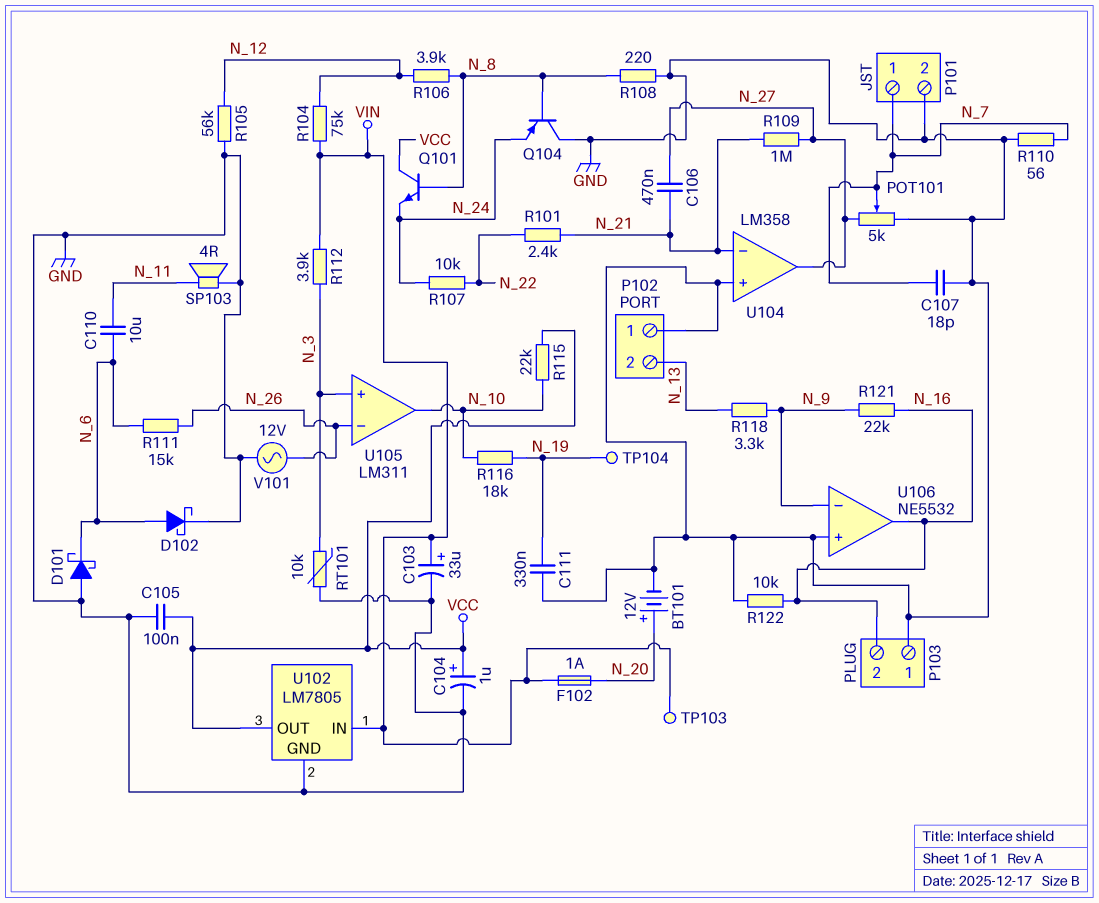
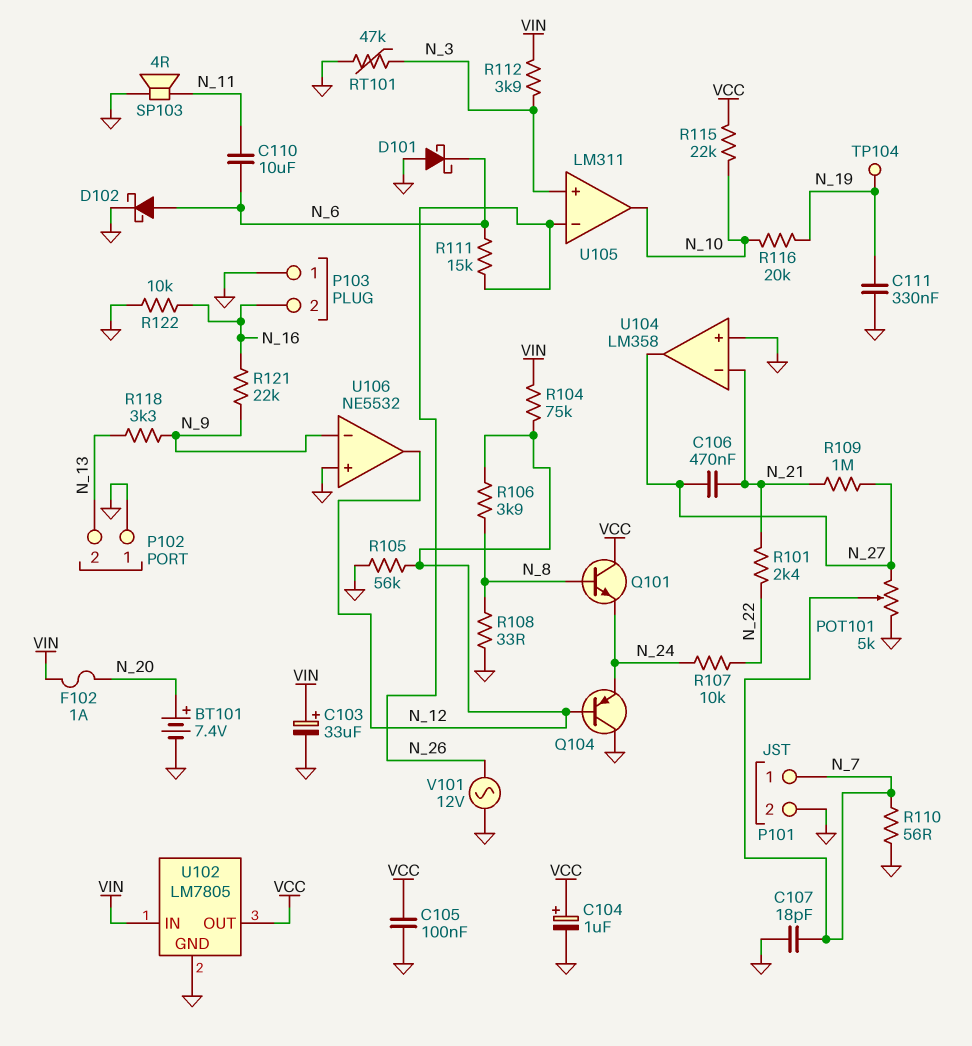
BT101: 12V (plus N_20, minus GND) -> 7.4V (plus N_20, minus GND)
Q104: PNP (B N_8, C GND, E N_24) -> PNP (B N_12, C GND, E N_24)
R108: 220 (GND, N_8) -> 33 (GND, N_8)
R116: 18k (N_10, N_19) -> 20k (N_10, N_19)
RT101: 10k (GND, N_3) -> 47k (GND, N_3)
TP103: test point (VIN) -> none
U106 pin out: N_16 -> N_12

